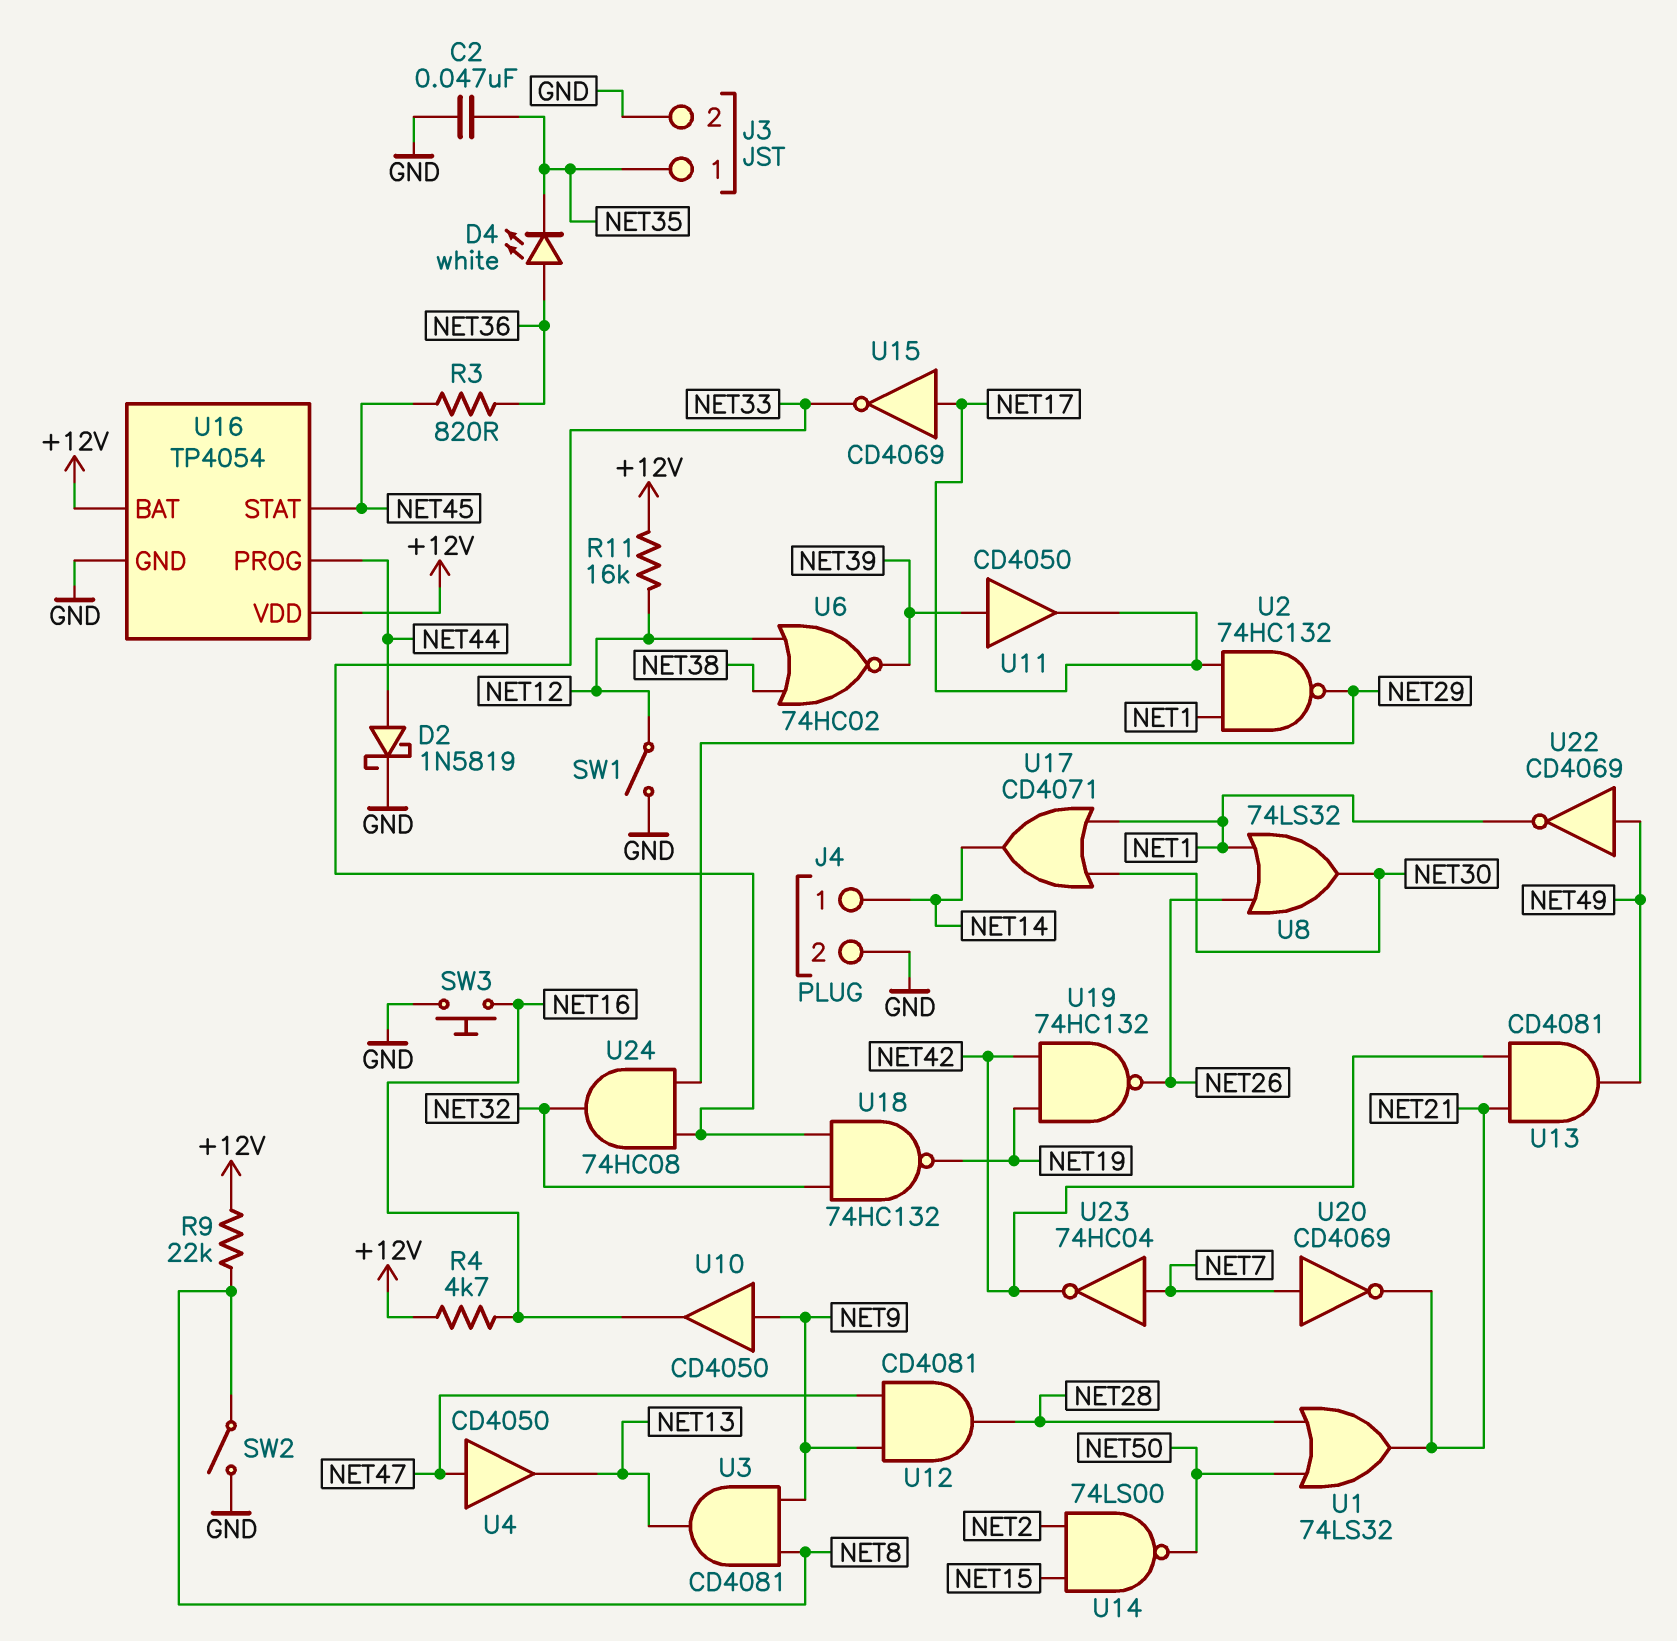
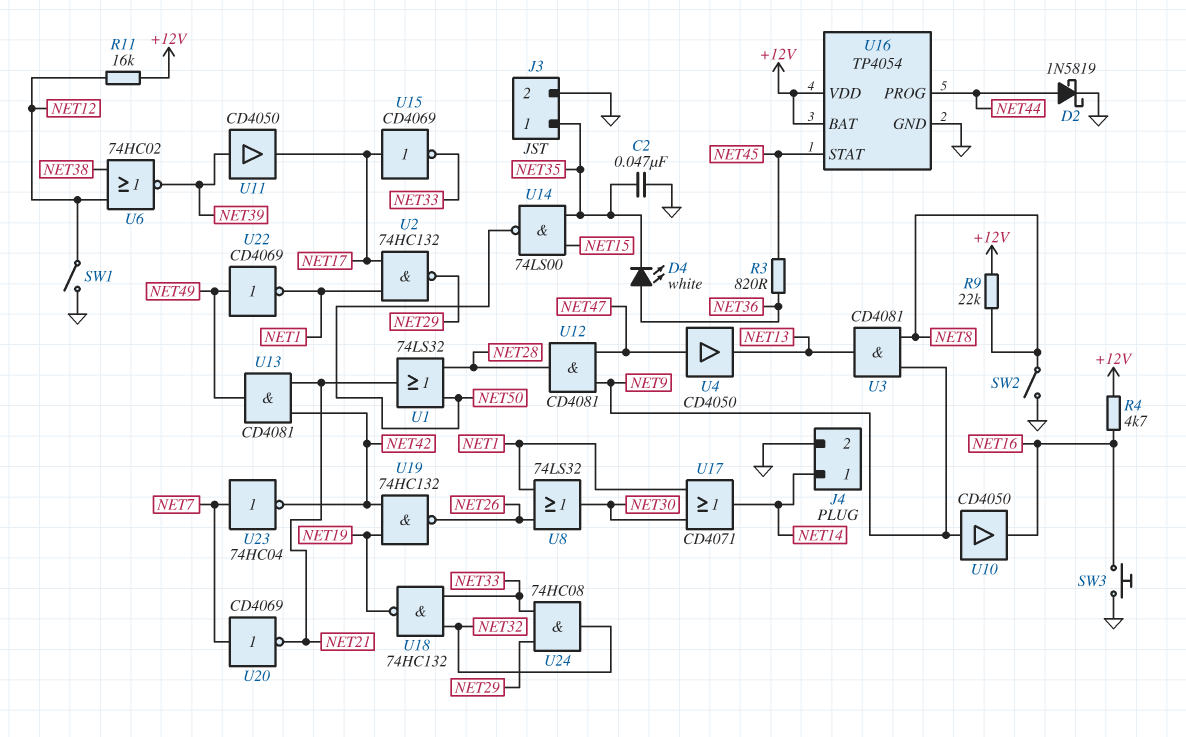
U14: NAND 74LS00 (in NET2, in NET15, out NET50) -> NAND 74LS00 (in NET15, in NET35, out NET50)

